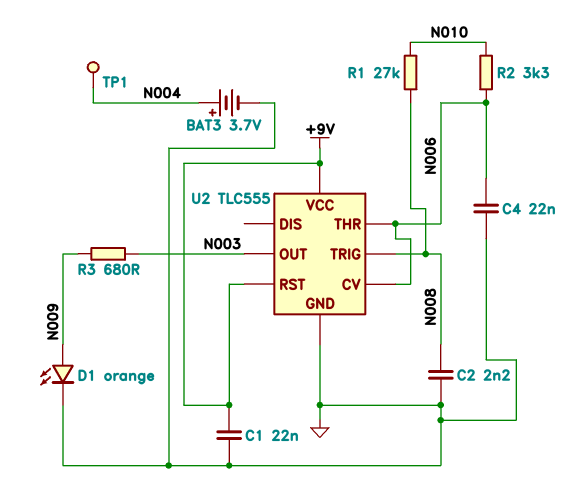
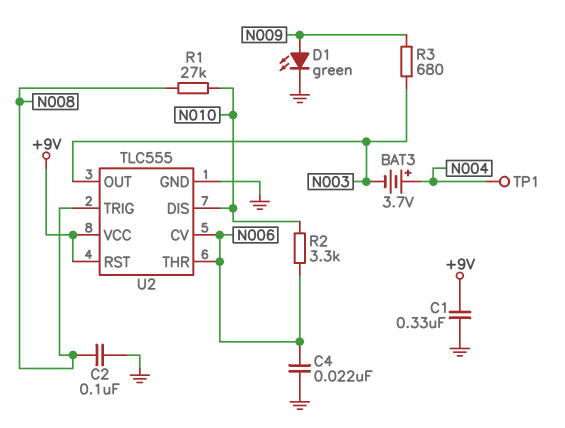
BAT3: 3.7V (plus N004, minus GND) -> 3.7V (plus N004, minus N003)
C1: 22nF (+9V, GND) -> 330nF (+9V, GND)
C2: 2.2nF (GND, N008) -> 100nF (GND, N008)
D1: LED orange (A N009, K GND) -> LED green (A N009, K GND)
U2 pin DIS: none -> N010

